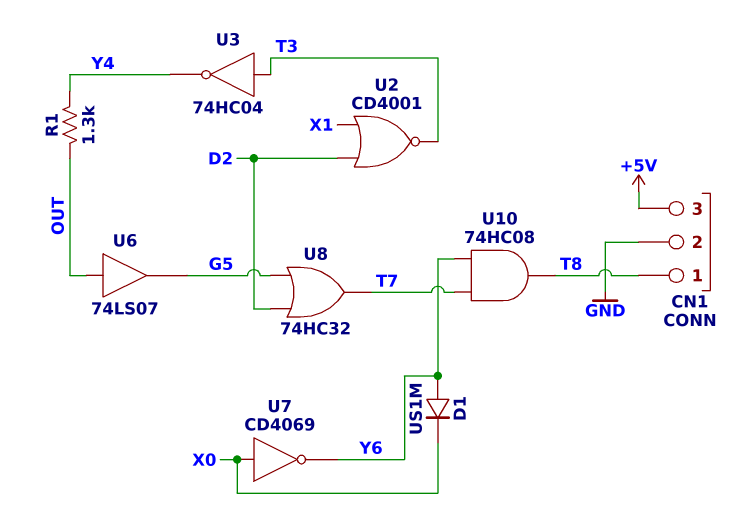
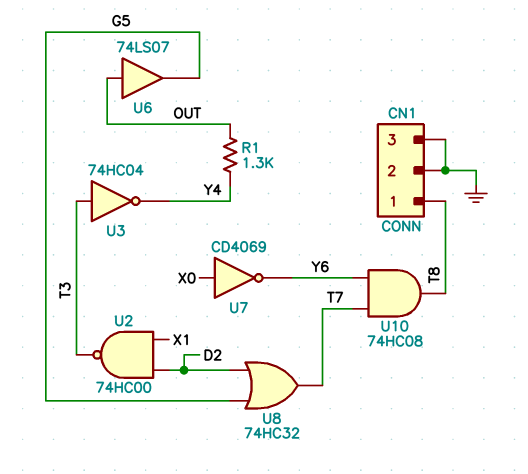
CN1 pin 3: +5V -> GND
D1: diode US1M (A Y6, K X0) -> none
U2: NOR CD4001 (in D2, in X1, out T3) -> NAND 74HC00 (in D2, in X1, out T3)

